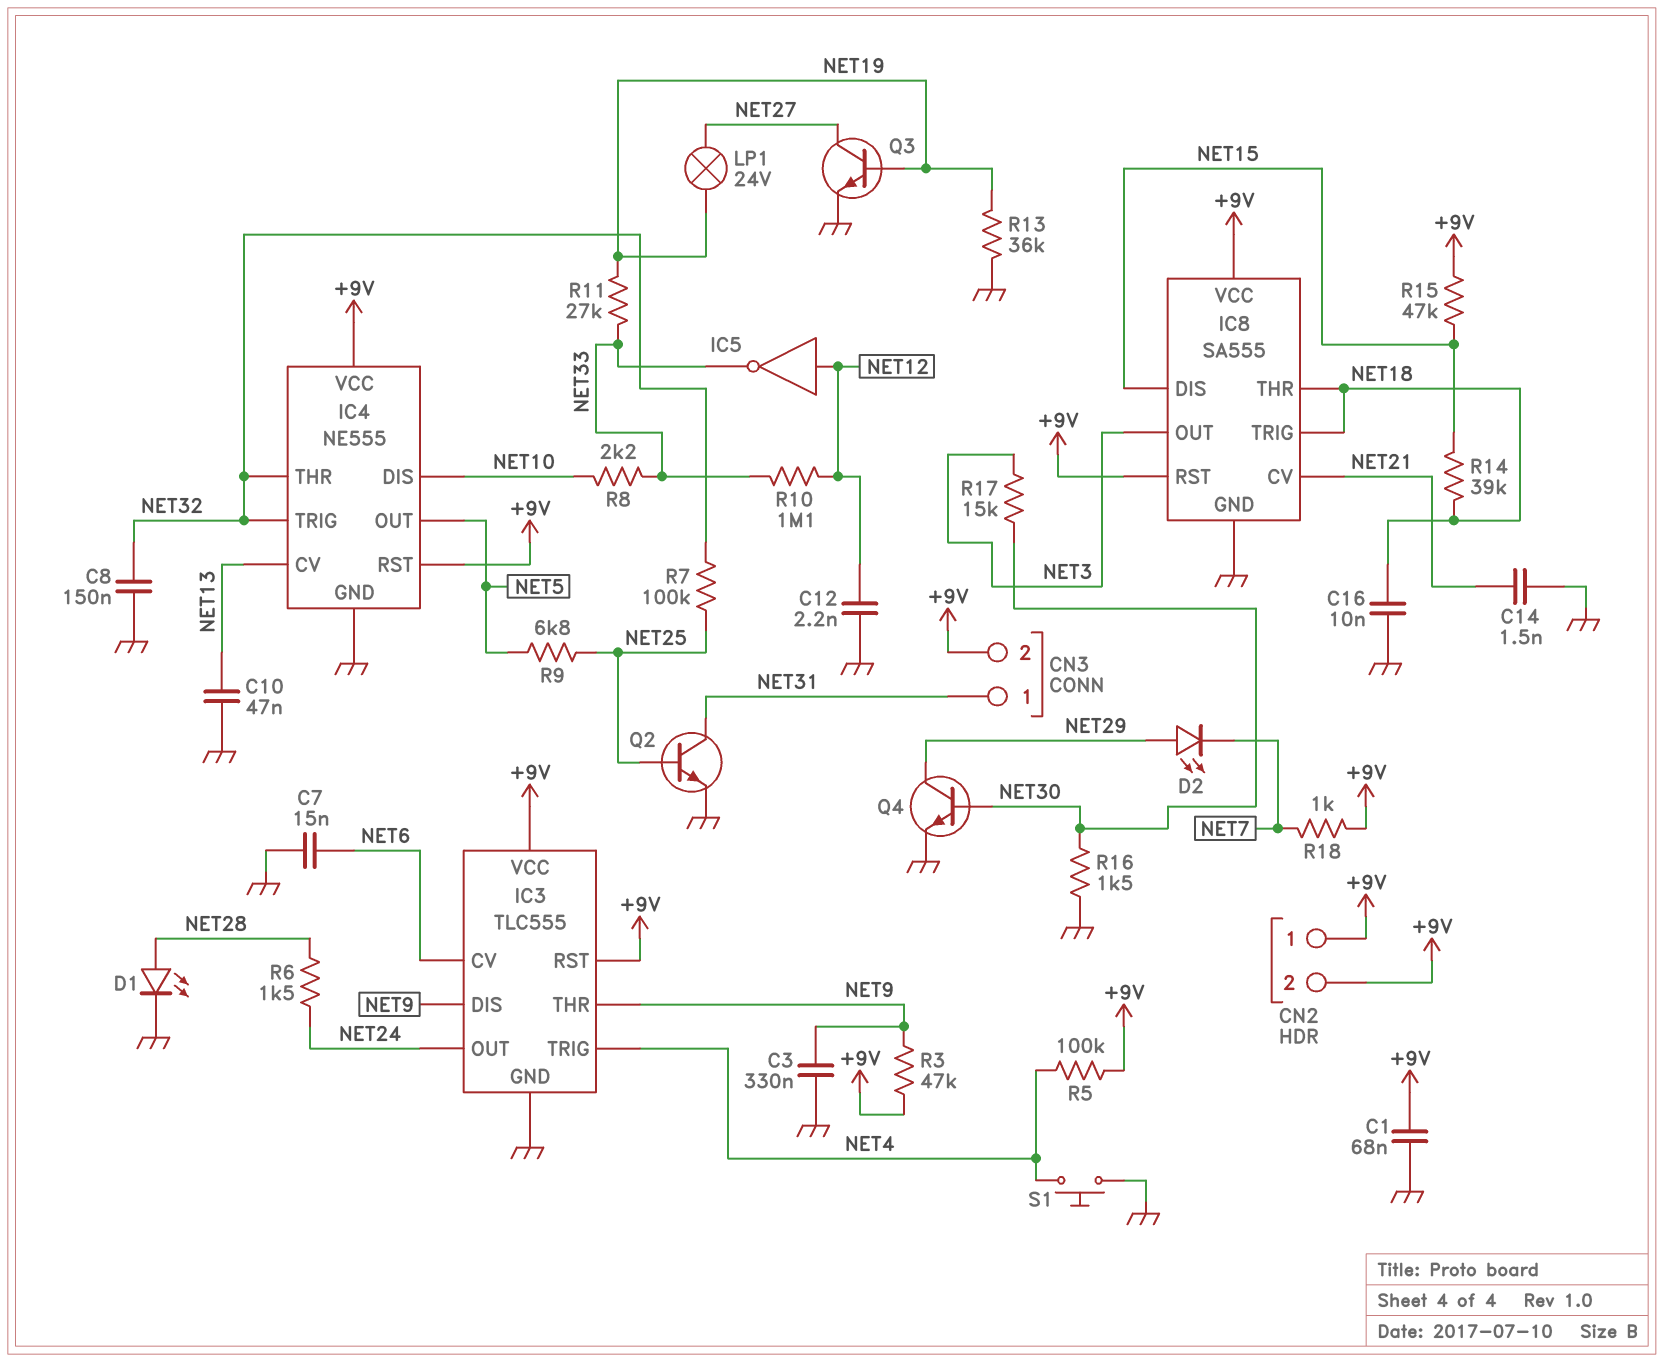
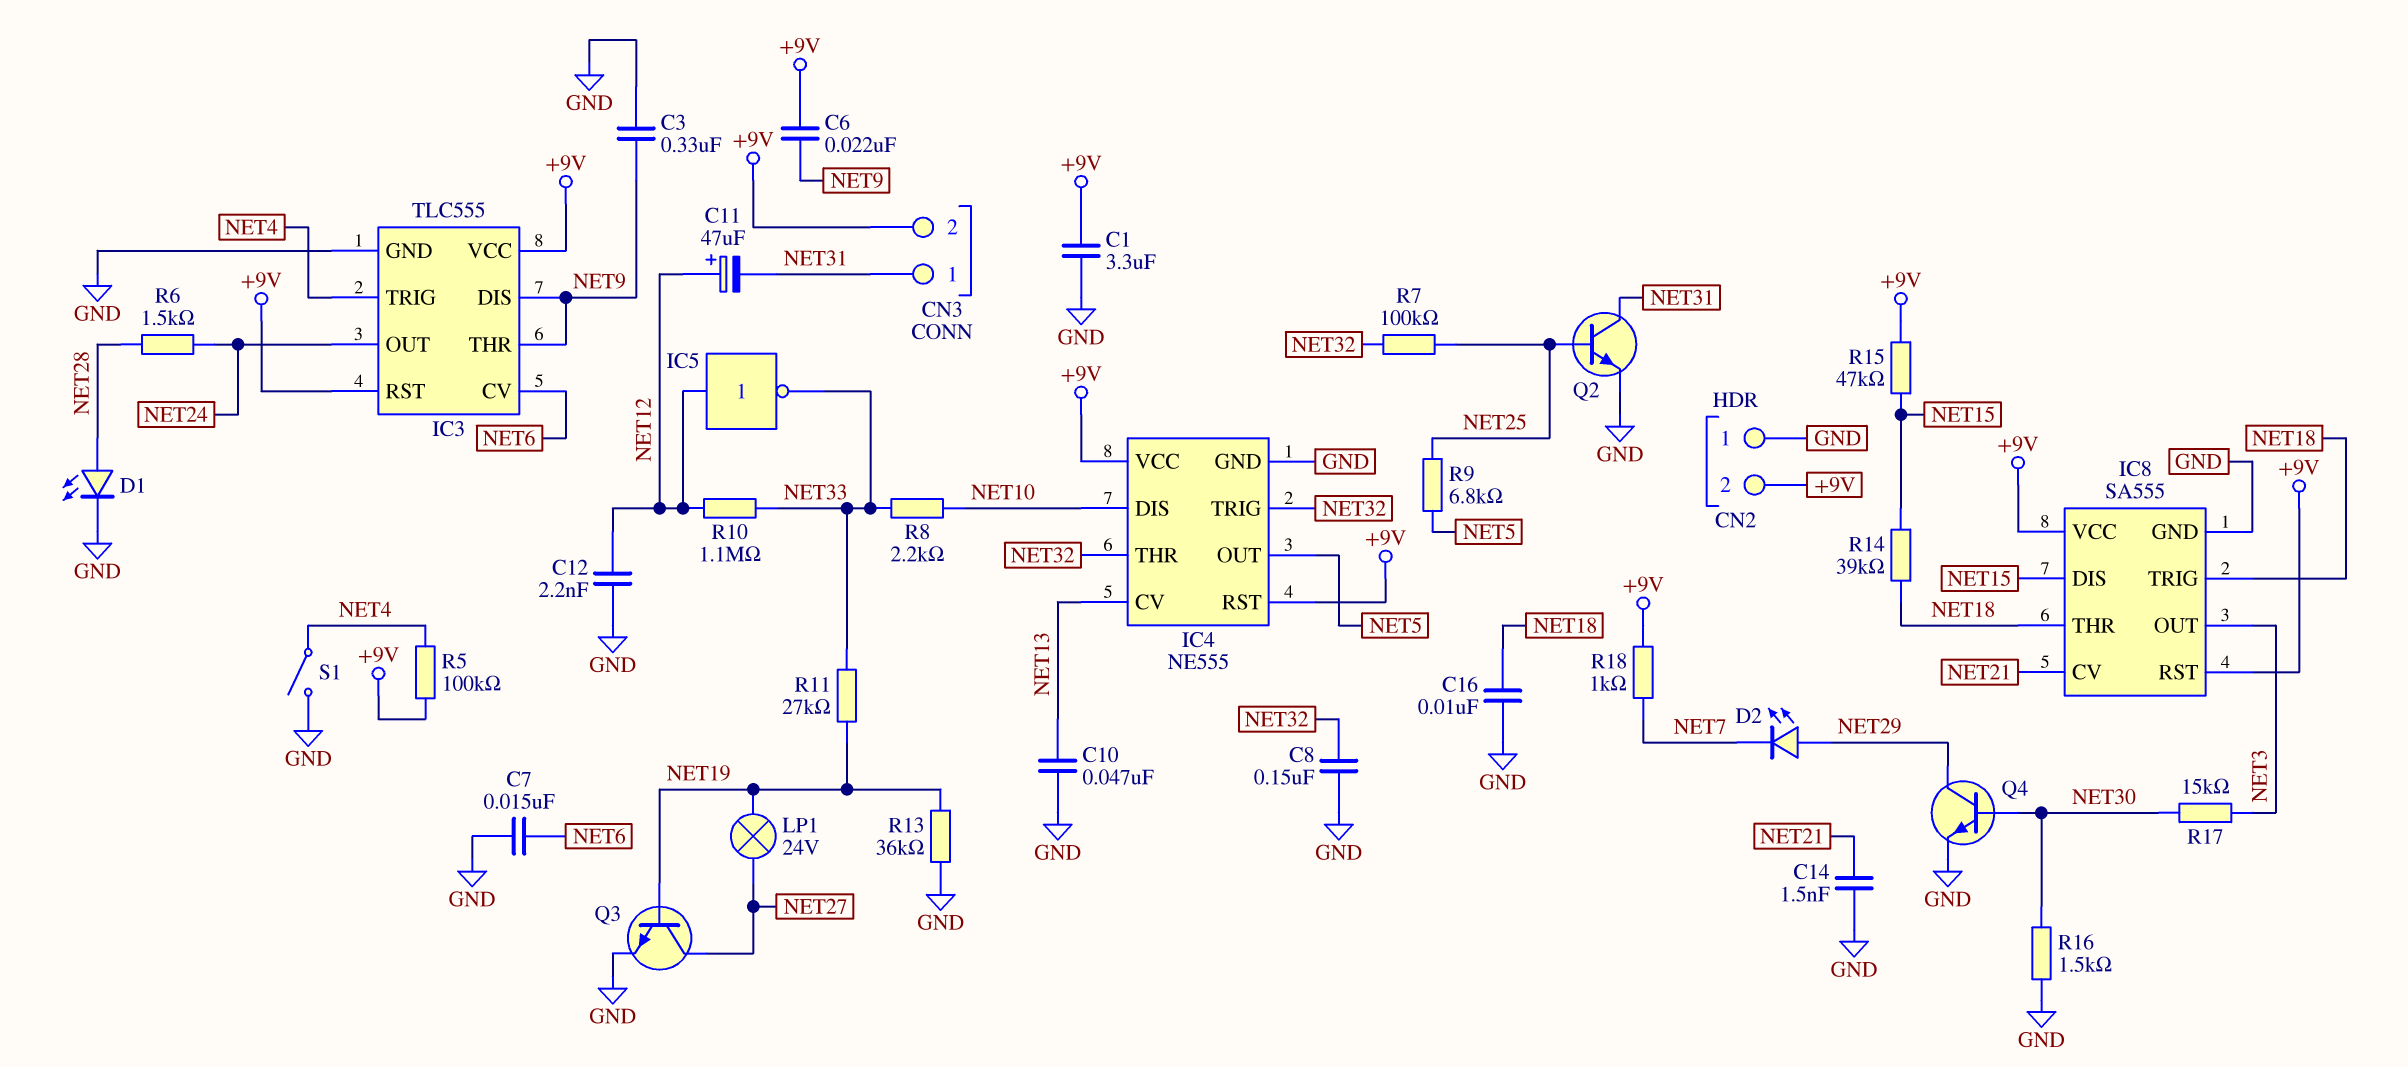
C1: 68nF (+9V, GND) -> 3.3uF (+9V, GND)
C6: none -> 22nF (+9V, NET9)
C11: none -> 47uF (plus NET12, minus NET31)
CN2 pin 1: +9V -> GND
R3: 47k (+9V, NET9) -> none
S1: button (GND, NET4) -> switch (GND, NET4)

